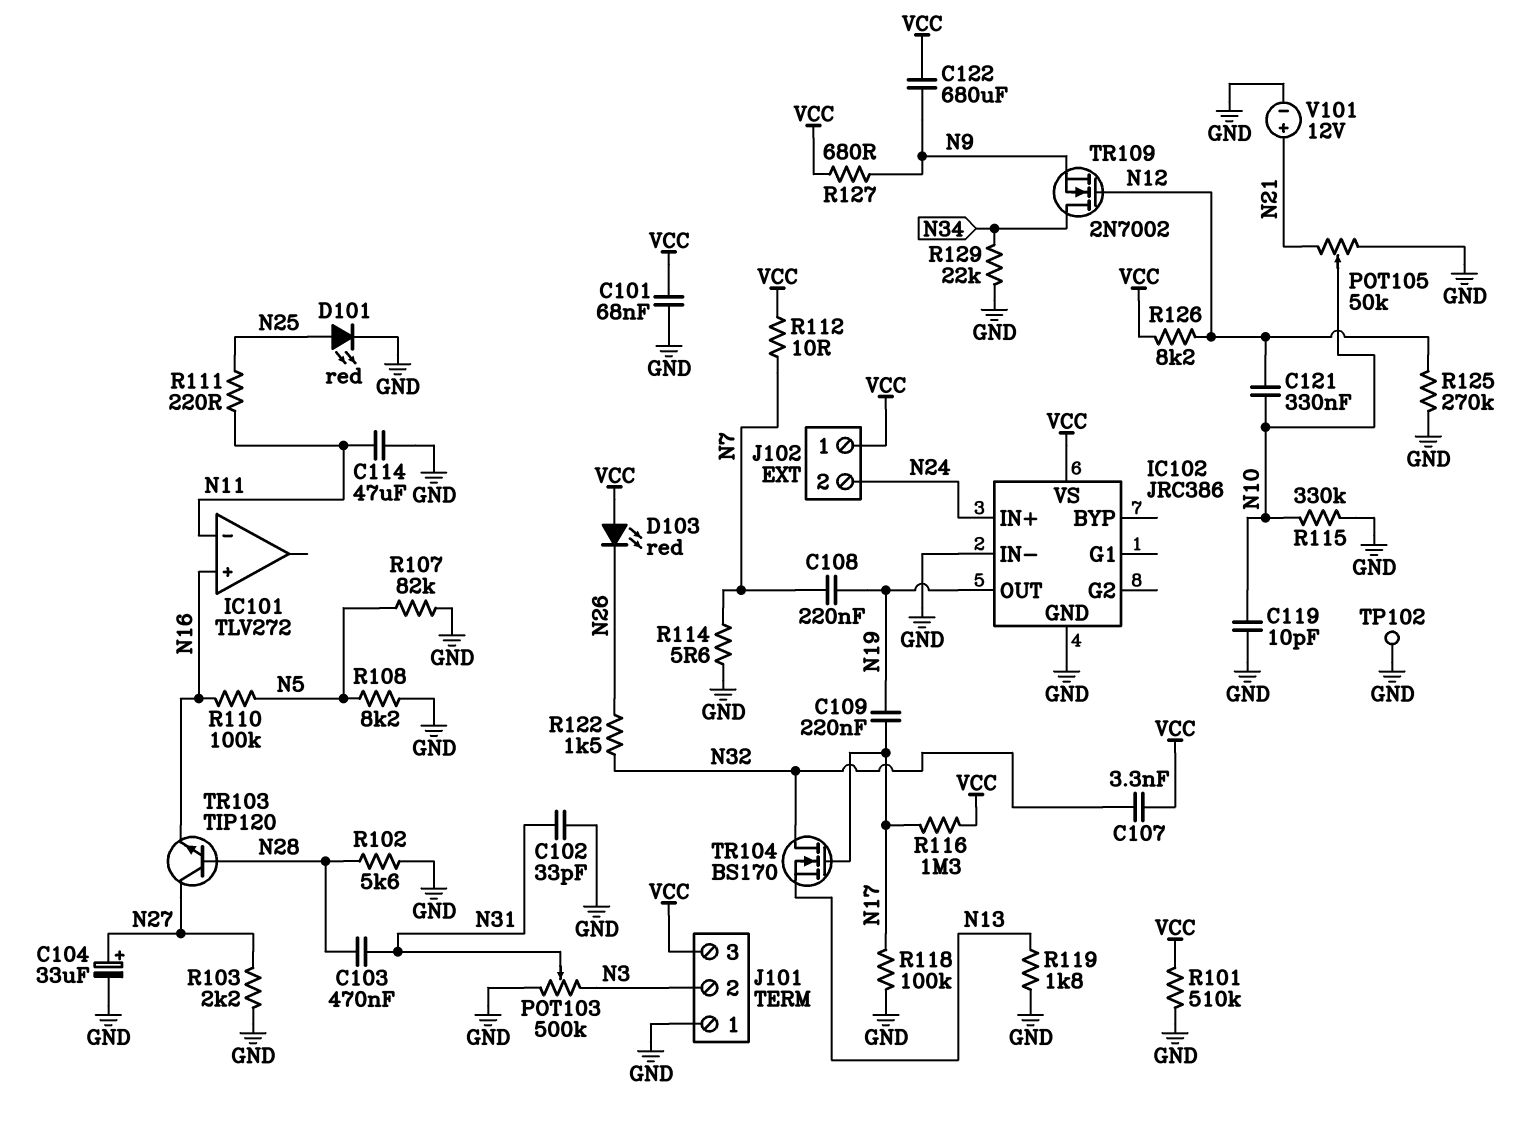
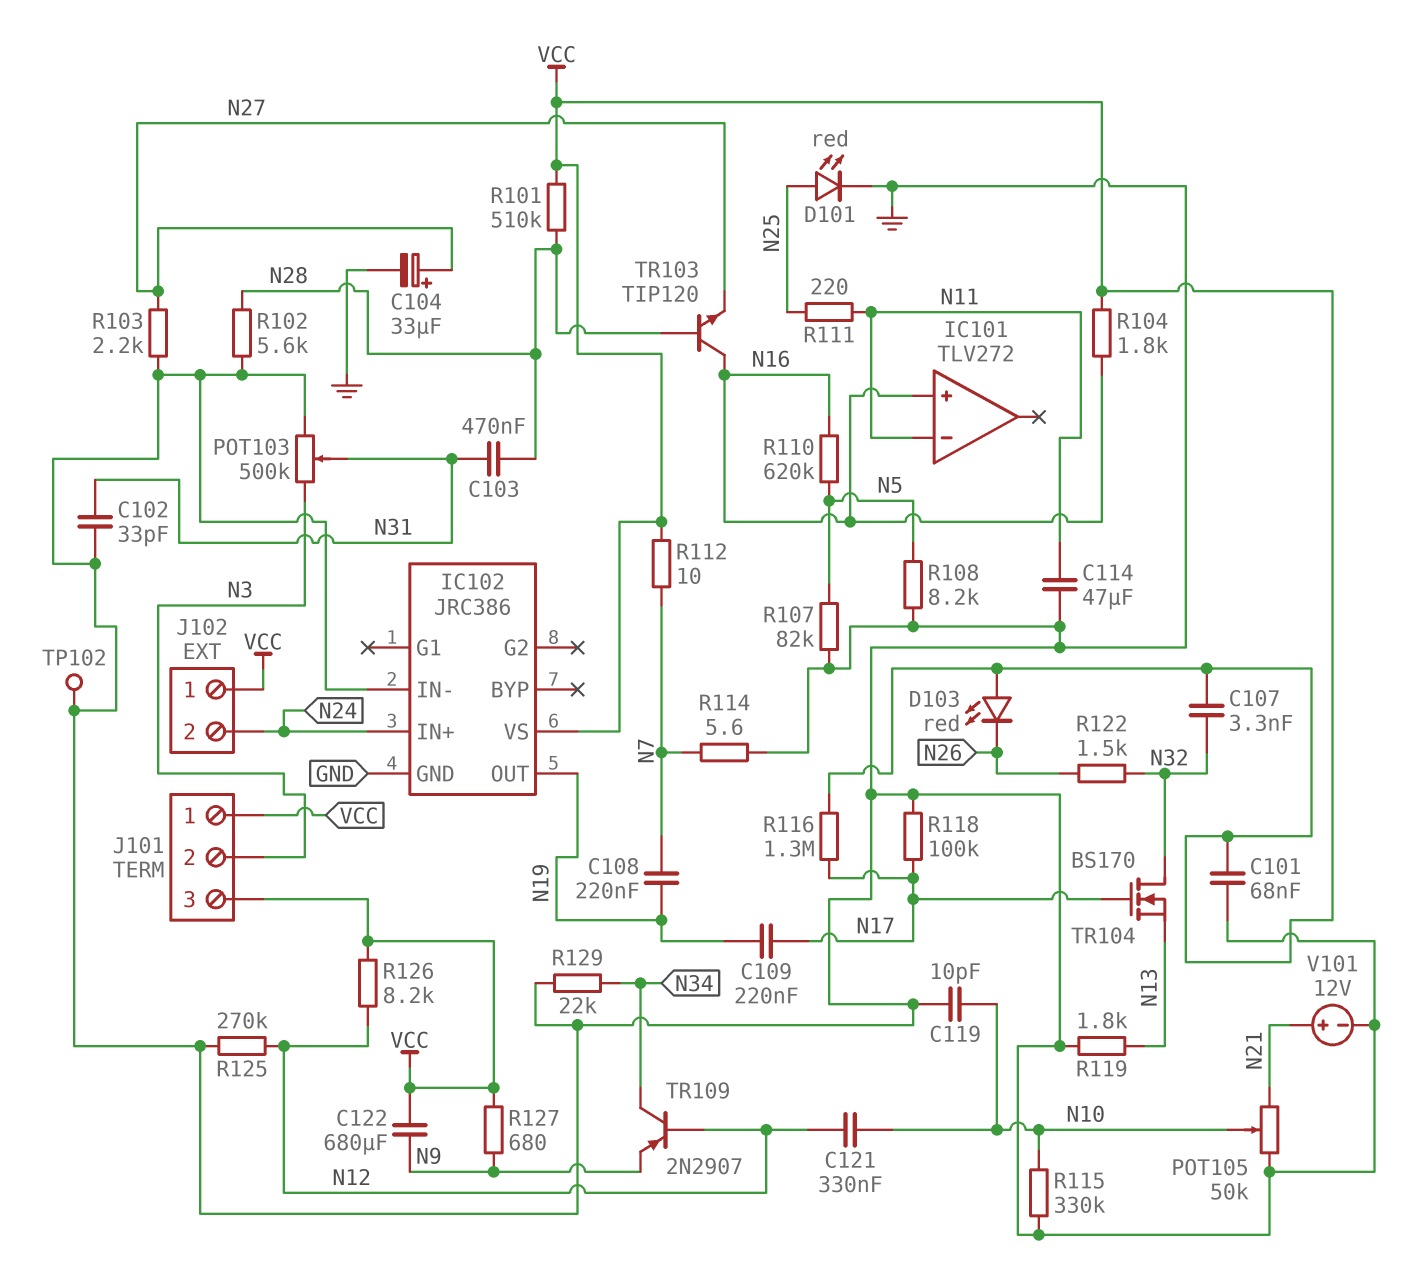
J101 pin 1: GND -> VCC
R101: 510k (GND, VCC) -> 510k (N28, VCC)
R104: none -> 1.8k (N16, VCC)
R110: 100k (N5, N16) -> 620k (N5, N16)
TR103: NPN TIP120 (B N28, C N27, E N16) -> NPN TIP120 (B N28, C N16, E N27)
TR109: NMOS 2N7002 (G N12, D N34, S N9) -> PNP 2N2907 (B N12, C N34, E N9)

